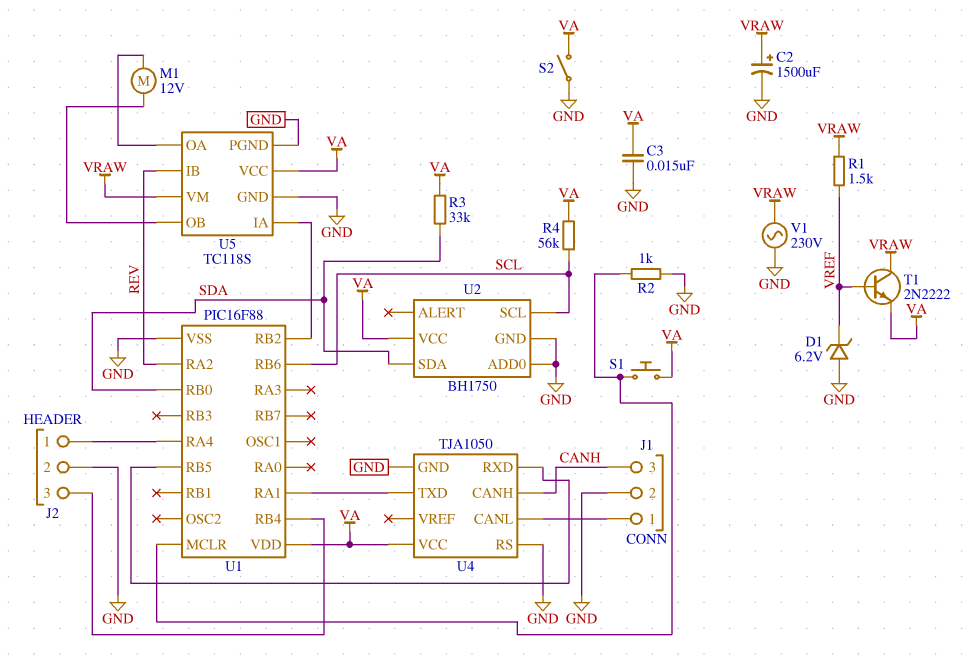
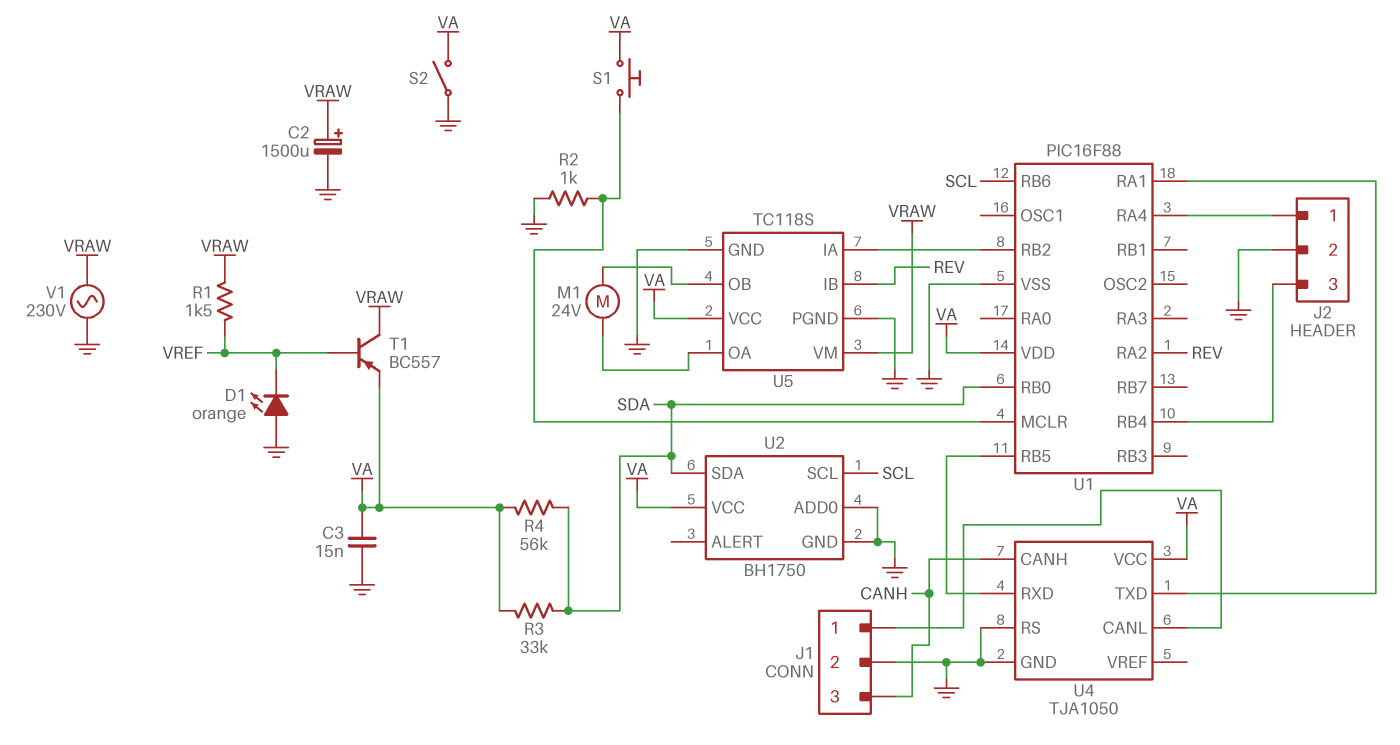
D1: zener 6.2V (A GND, K VREF) -> LED orange (A GND, K VREF)
M1: motor 12V (U5/OA, U5/OB) -> motor 24V (U5/OA, U5/OB)
R4: 56k (SCL, VA) -> 56k (SDA, VA)
T1: NPN 2N2222 (B VREF, C VRAW, E VA) -> PNP BC557 (B VREF, C VRAW, E VA)

